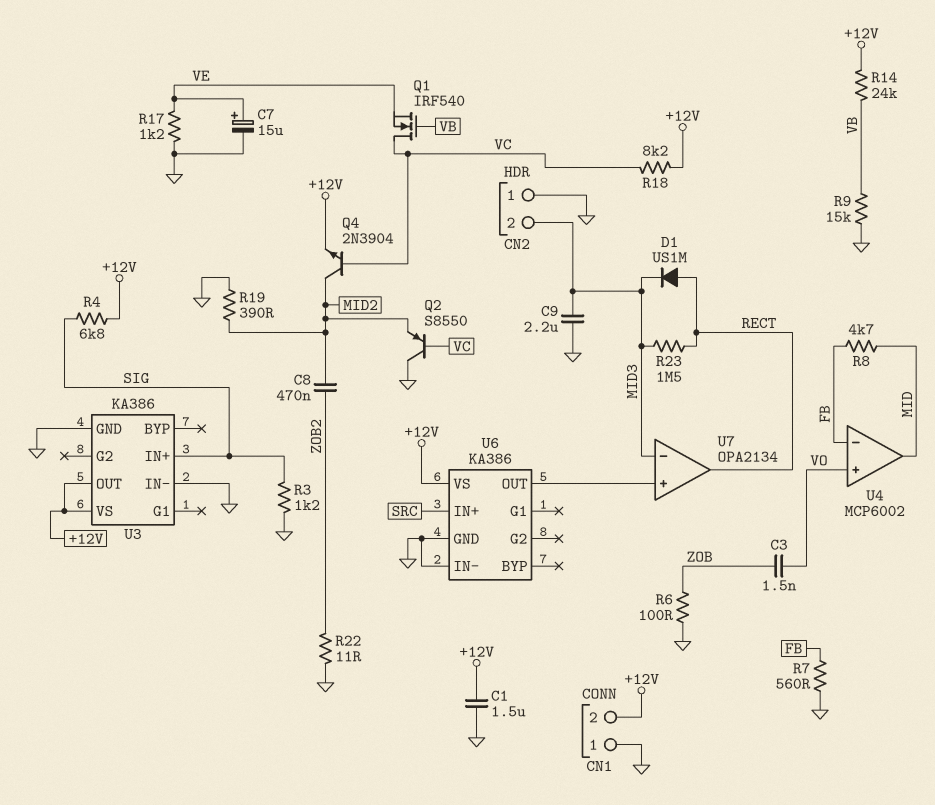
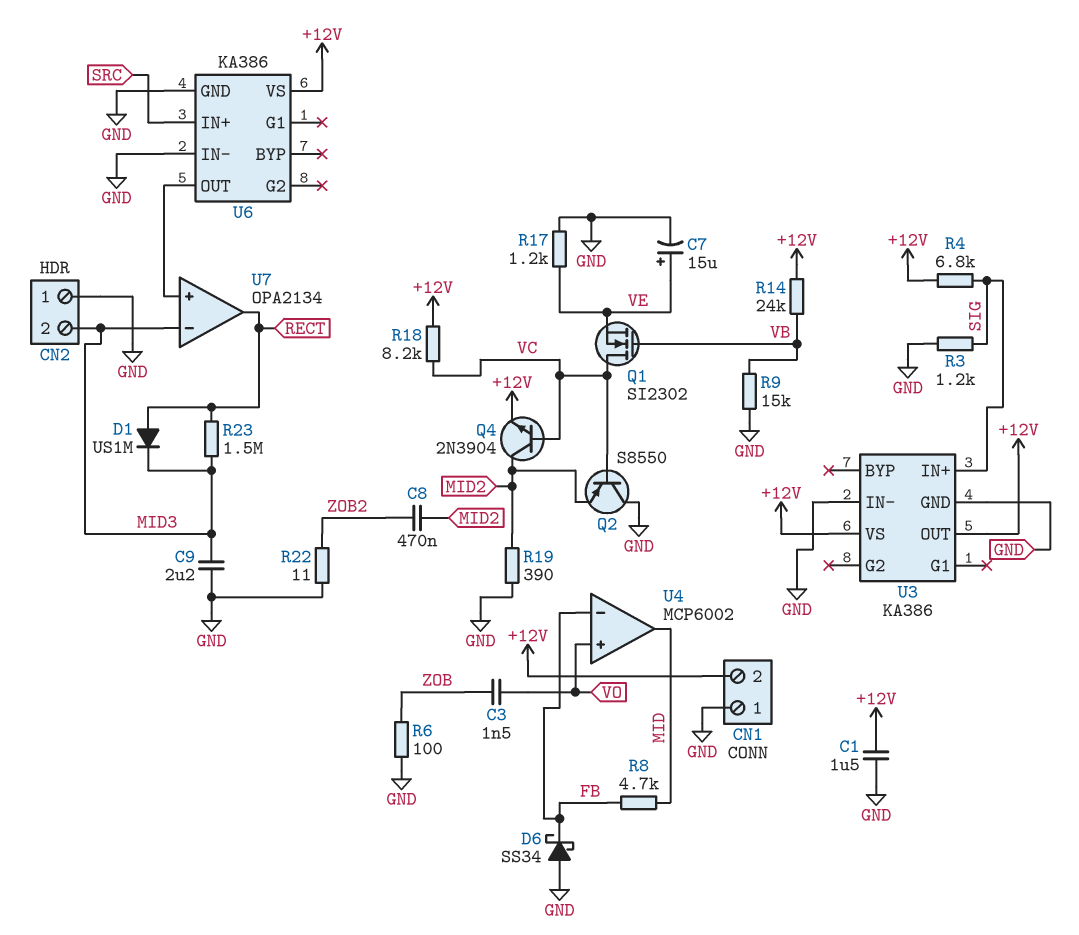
D6: none -> schottky SS34 (A GND, K FB)
Q1: NMOS IRF540 (G VB, D VC, S VE) -> NMOS SI2302 (G VB, D VC, S VE)
R7: 560 (FB, GND) -> none

